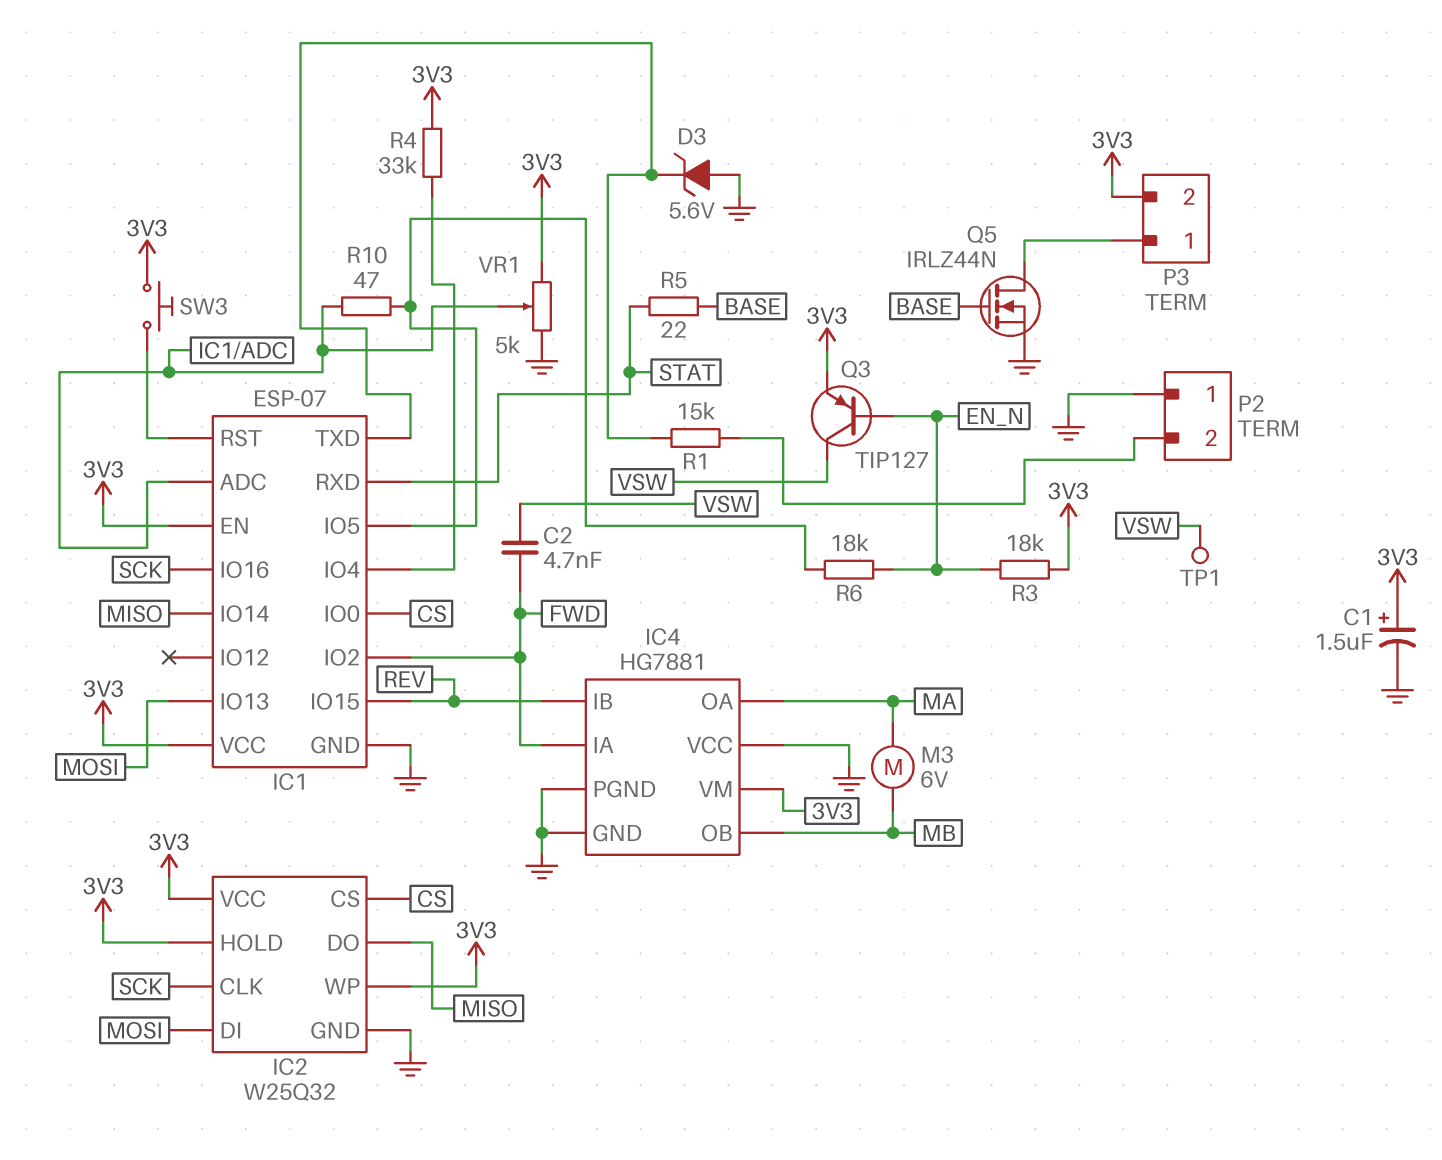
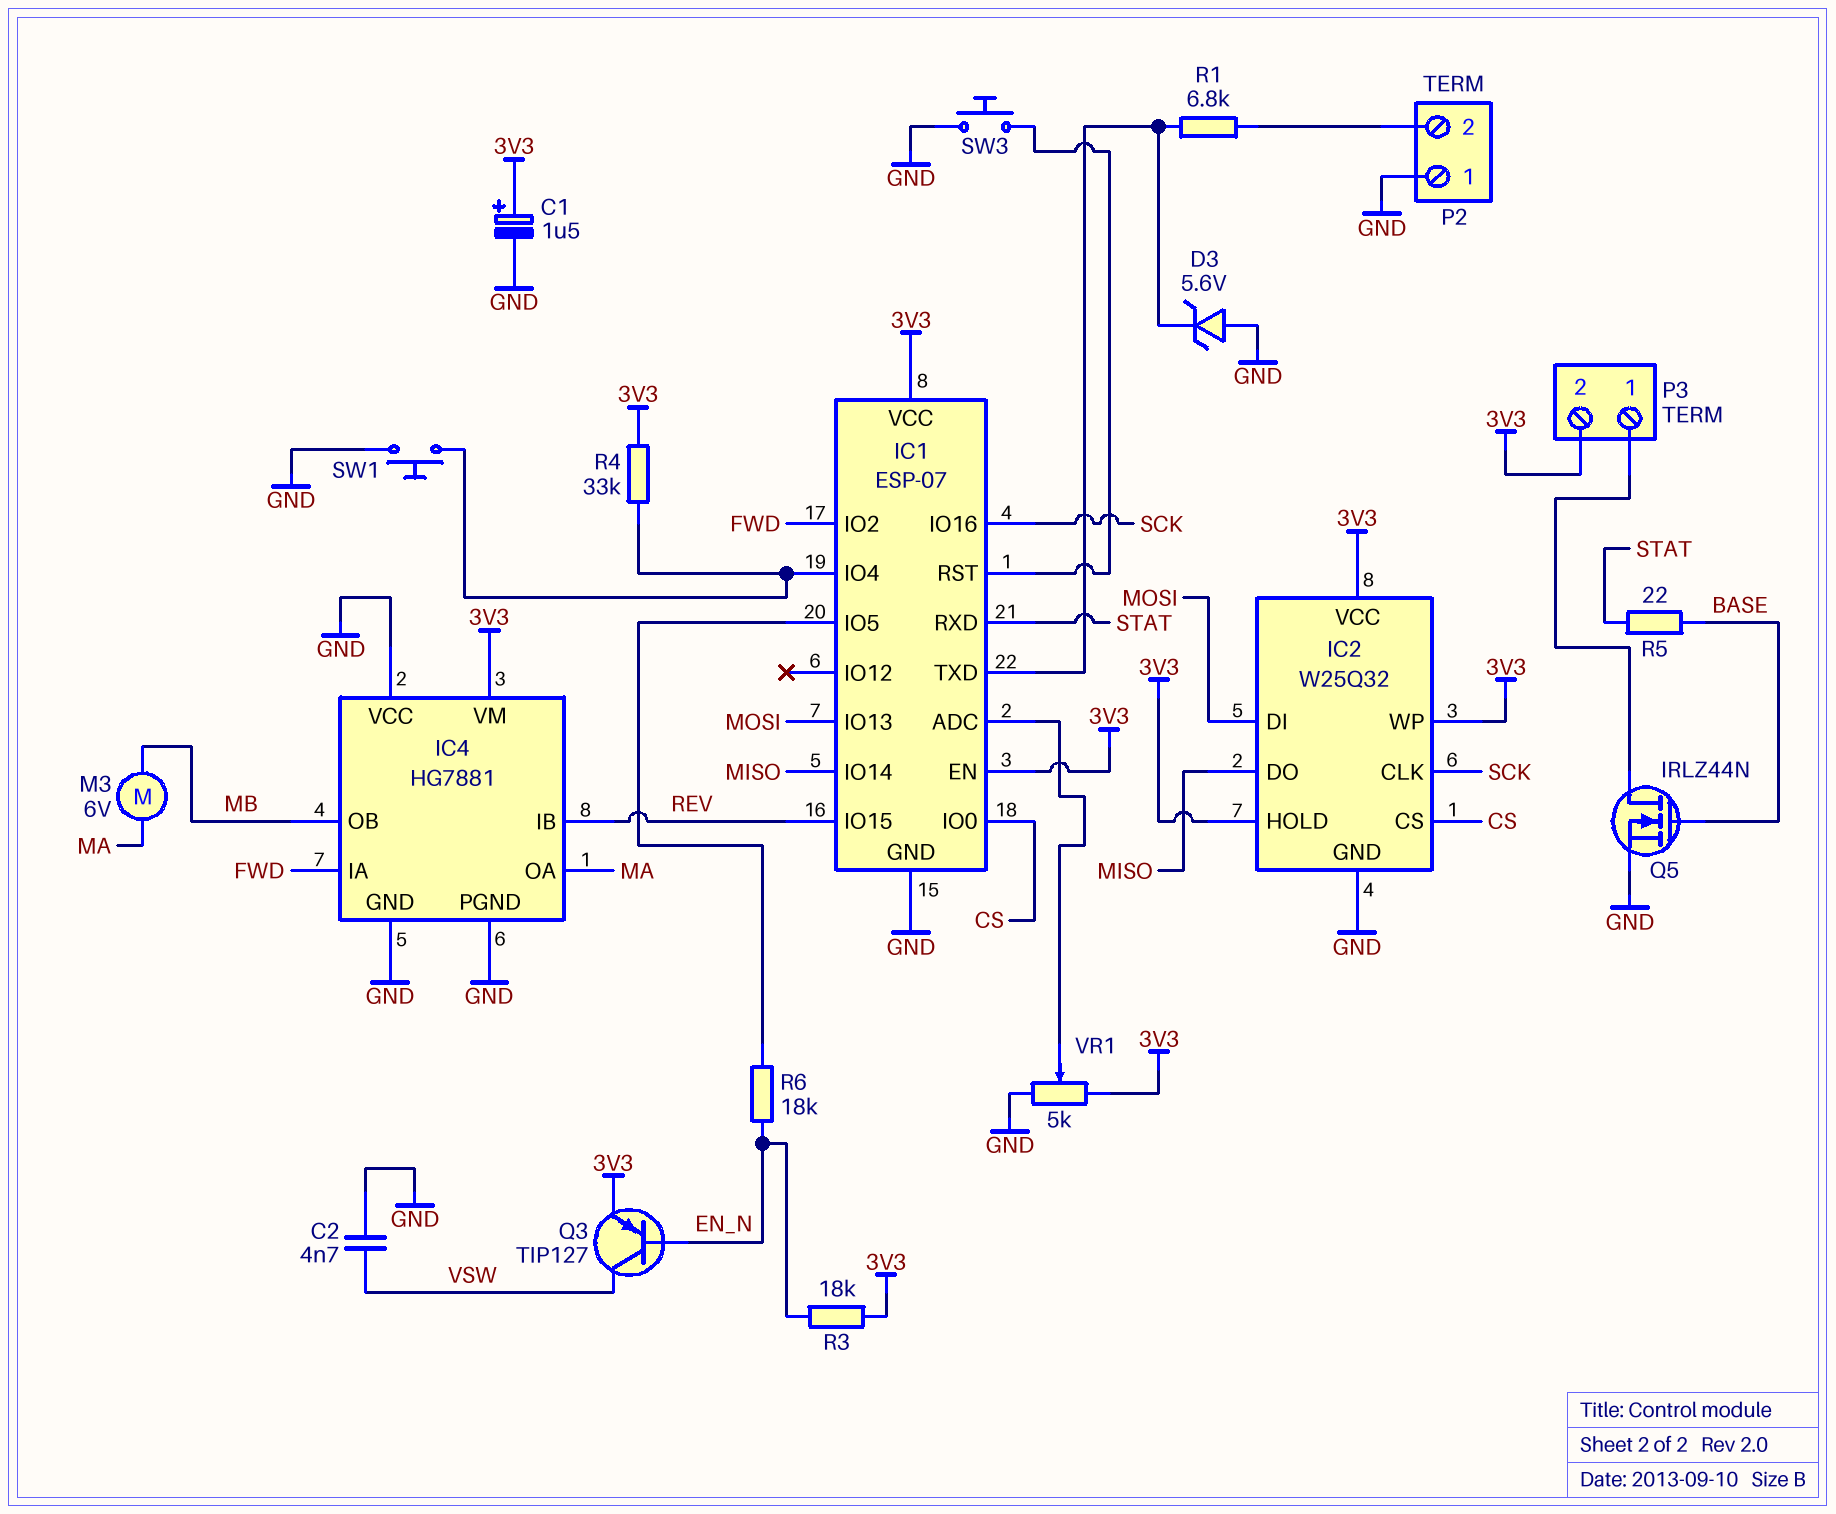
C2: 4.7nF (FWD, VSW) -> 4.7nF (GND, VSW)
R1: 15k (IC1/TXD, P2/2) -> 6.8k (IC1/TXD, P2/2)
R10: 47 (IC1/ADC, IC1/IO5) -> none
SW1: none -> button (GND, IC1/IO4)
SW3: button (3V3, IC1/RST) -> button (GND, IC1/RST)
TP1: test point (VSW) -> none

